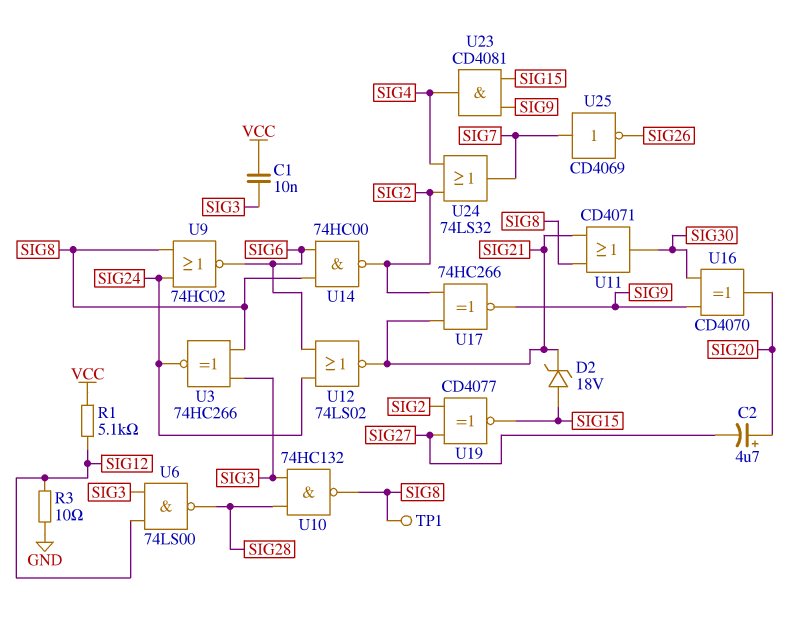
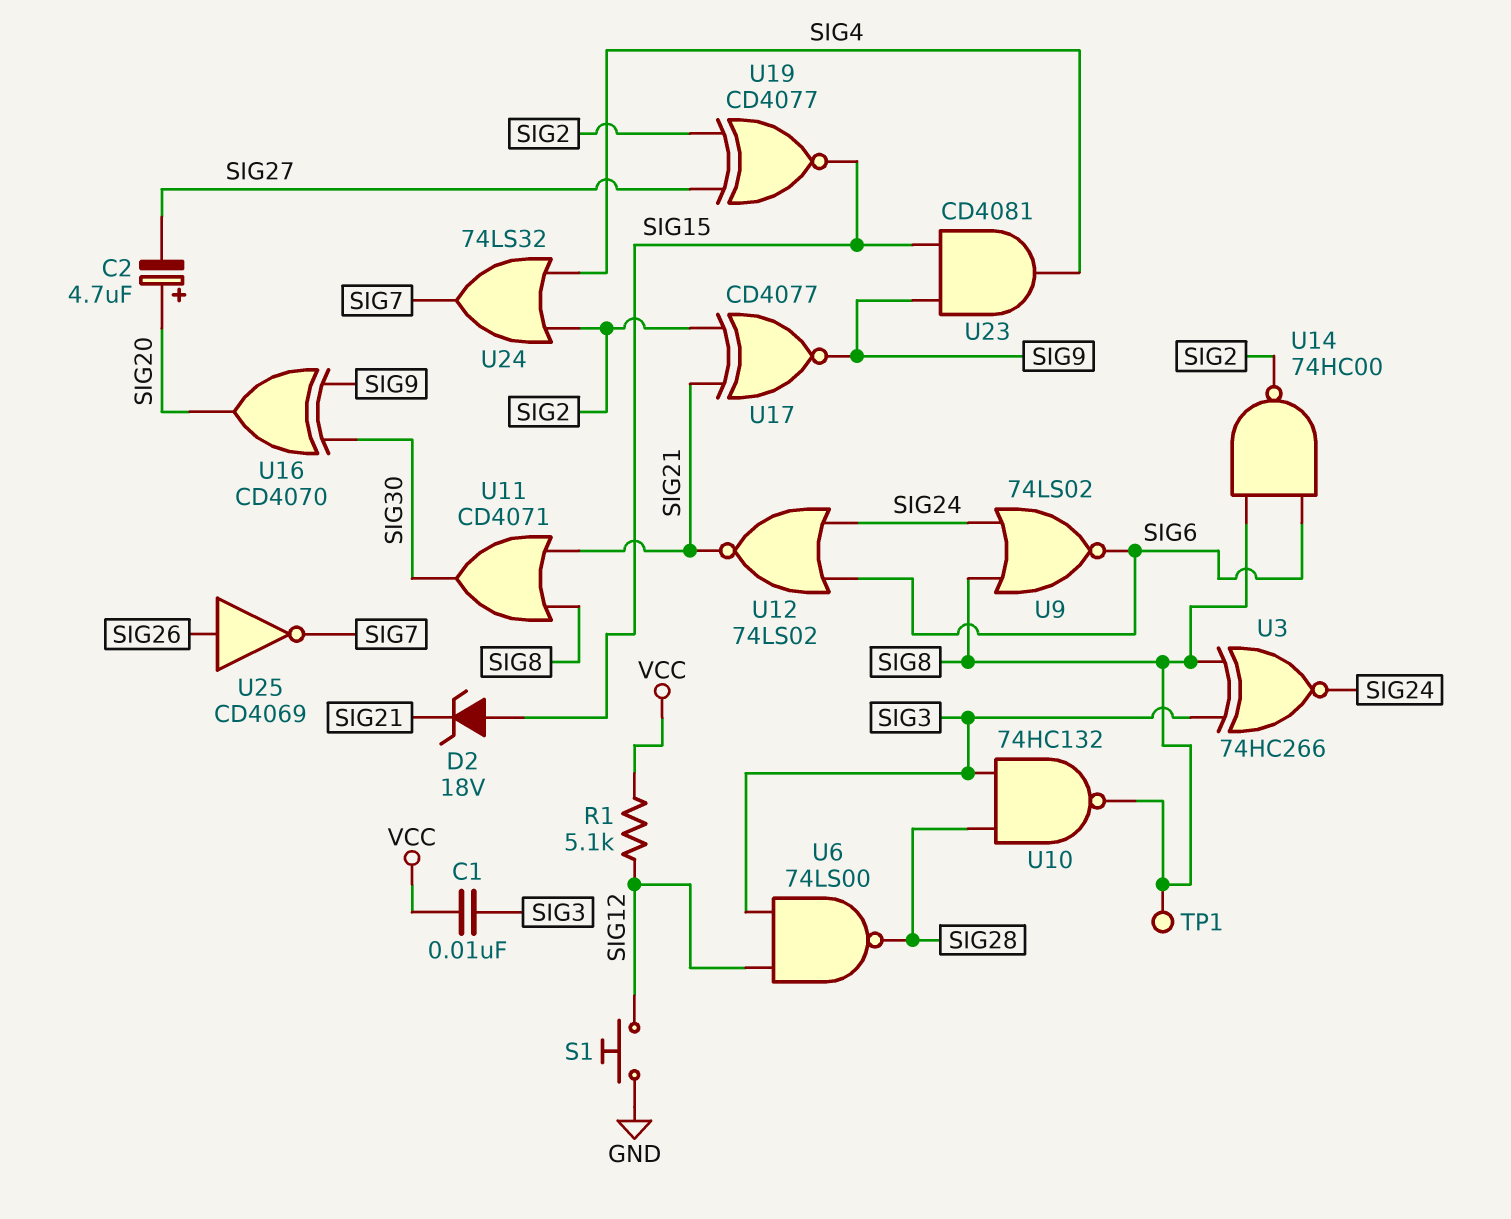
R3: 10 (GND, SIG12) -> none
S1: none -> button (GND, SIG12)
U9: NOR 74HC02 (in SIG8, in SIG24, out SIG6) -> NOR 74LS02 (in SIG8, in SIG24, out SIG6)
U17: XNOR 74HC266 (in SIG2, in SIG21, out SIG9) -> XNOR CD4077 (in SIG2, in SIG21, out SIG9)
U25: NOT CD4069 (in SIG7, out SIG26) -> NOT CD4069 (in SIG26, out SIG7)

